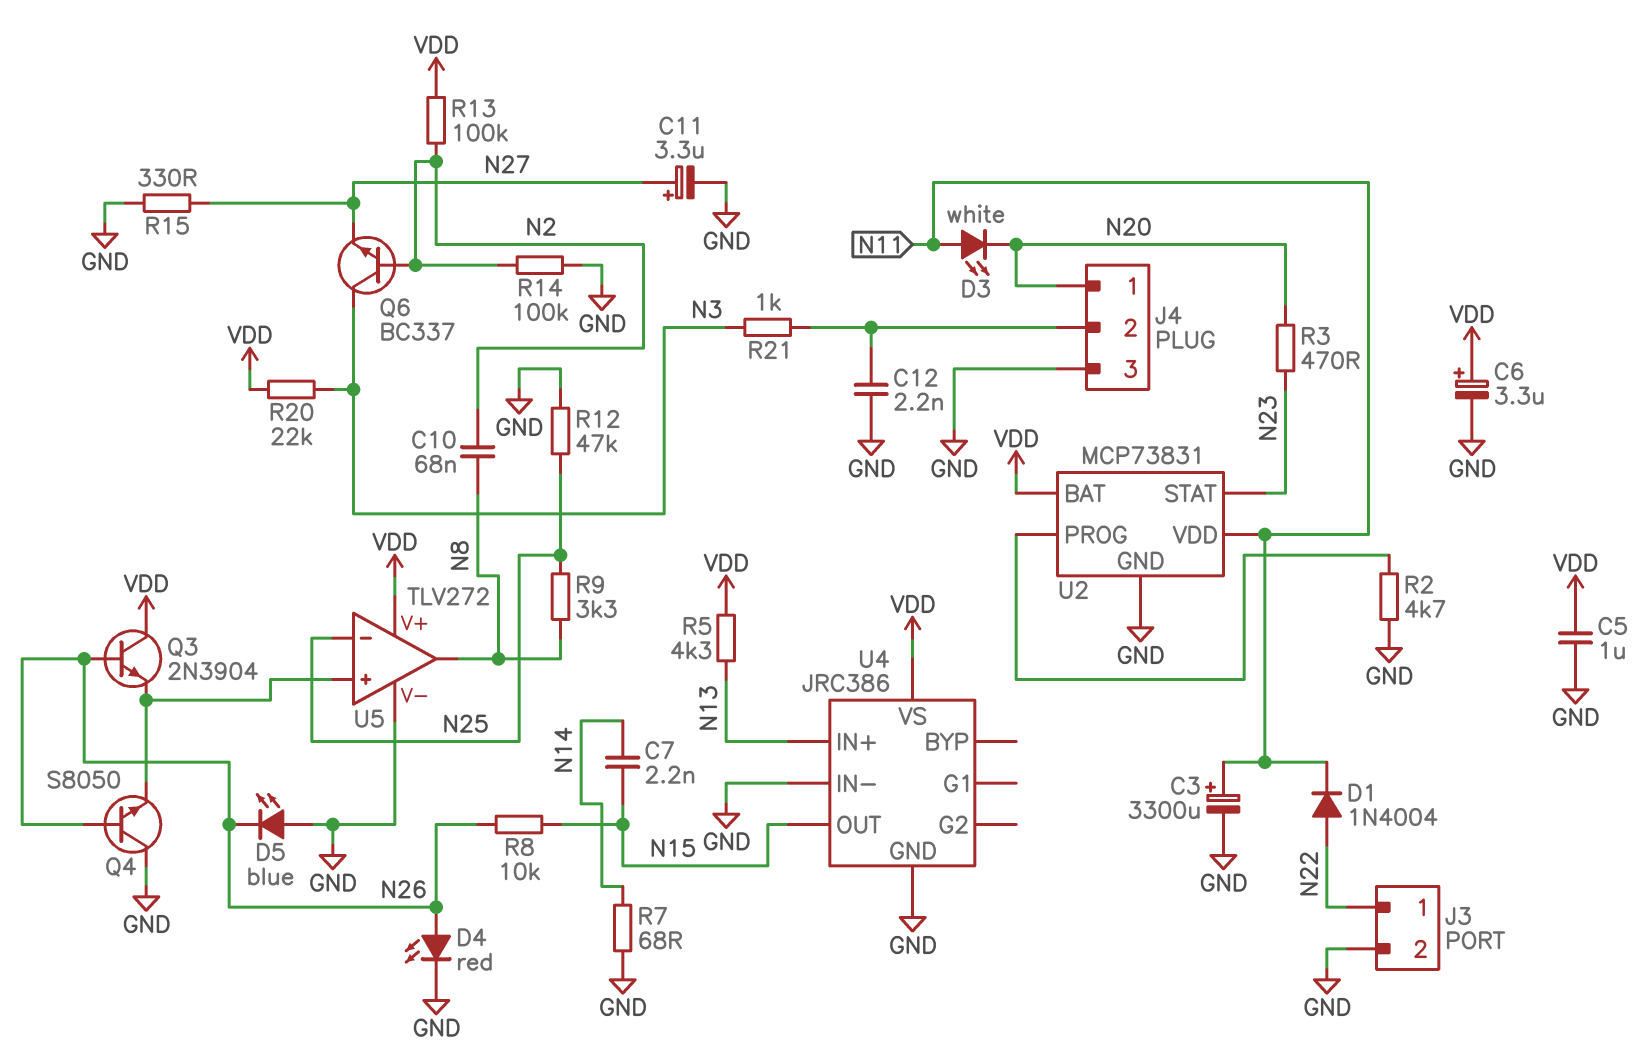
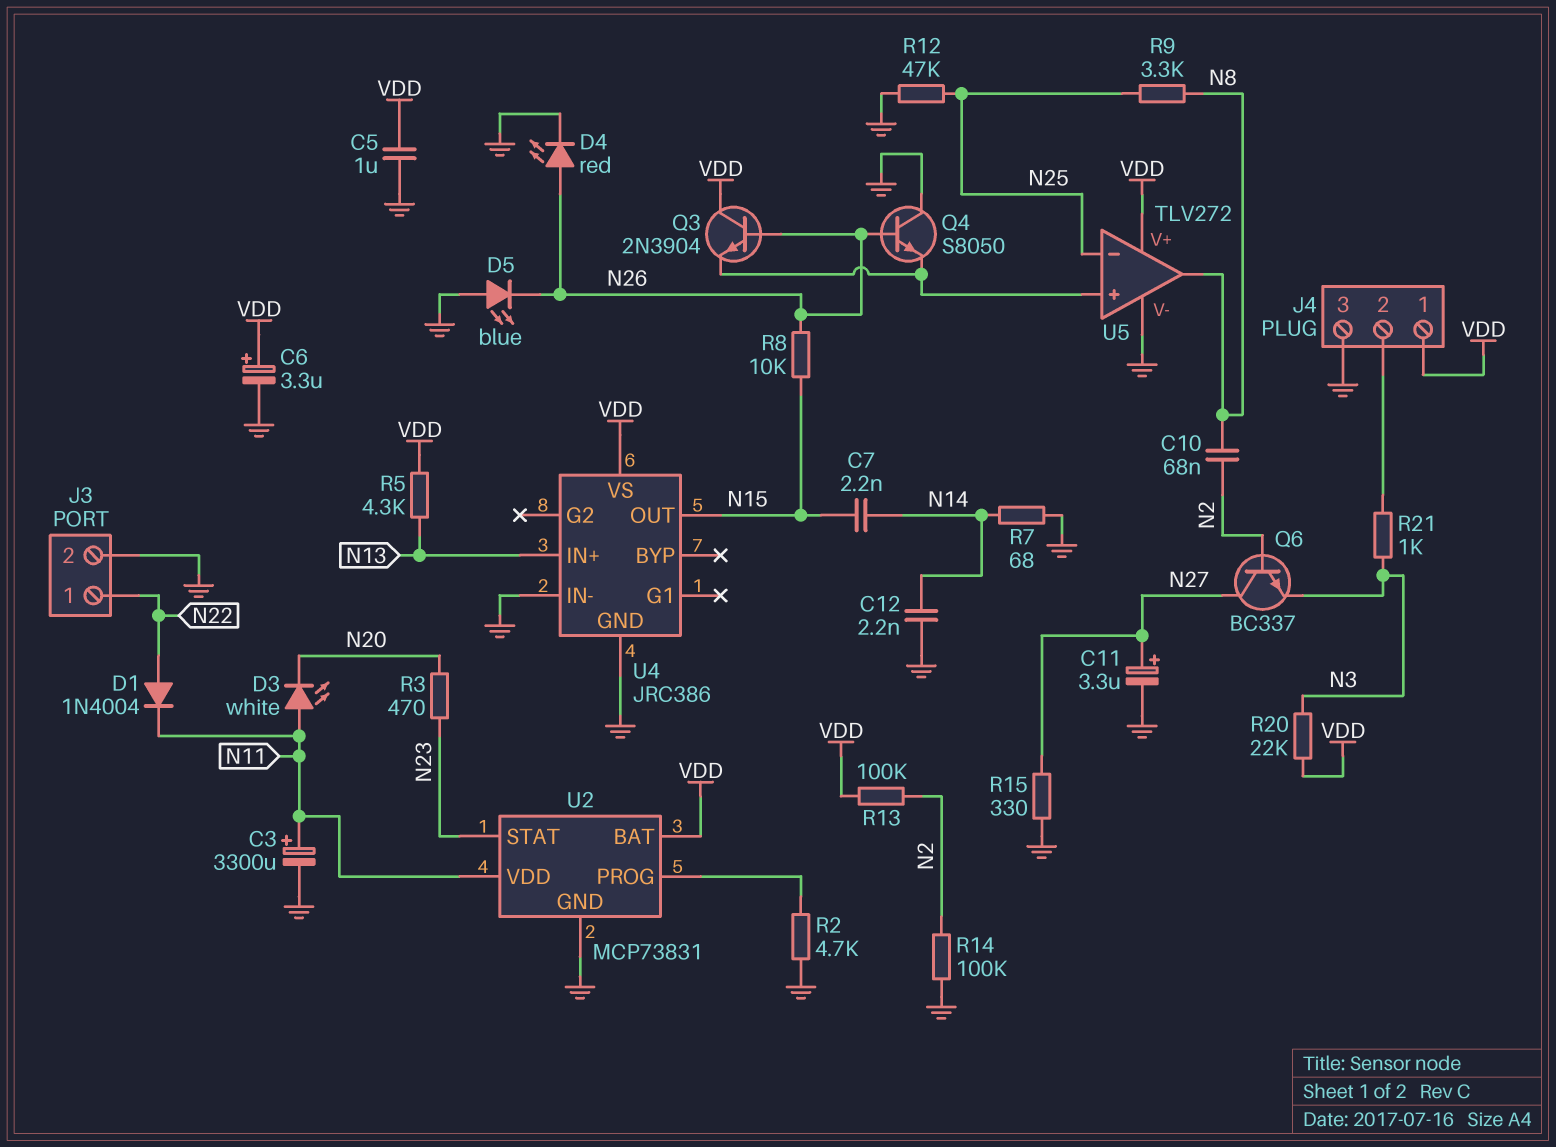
C12: 2.2nF (GND, J4/2) -> 2.2nF (GND, N14)
J4 pin 1: N20 -> VDD
Q6: NPN BC337 (B N2, C N3, E N27) -> NPN BC337 (B N2, C N27, E N3)

